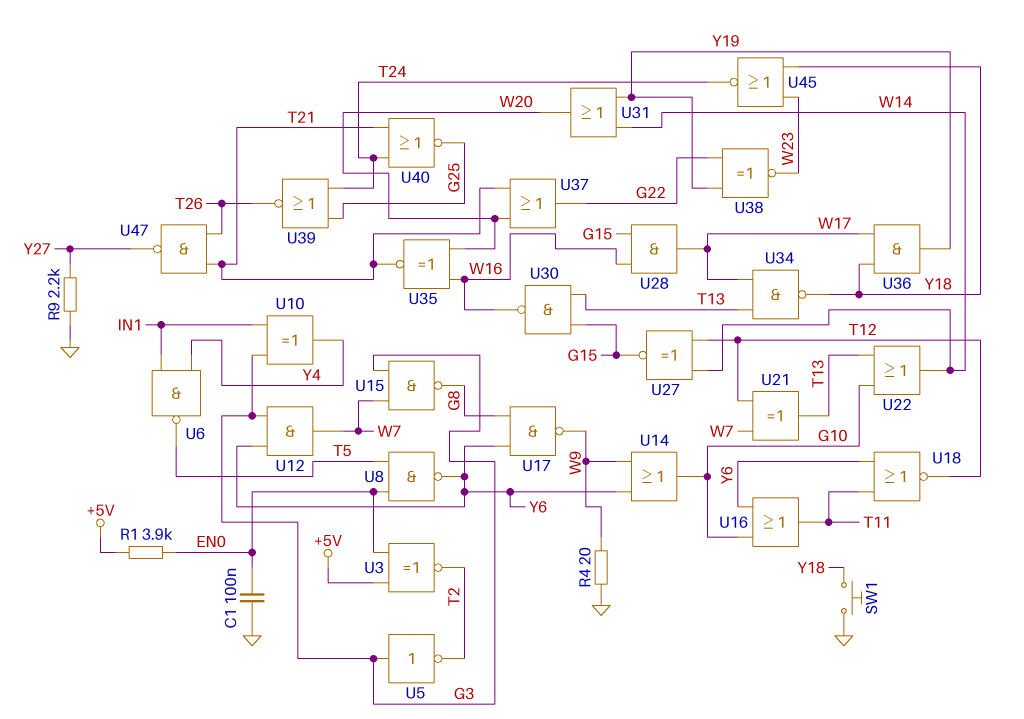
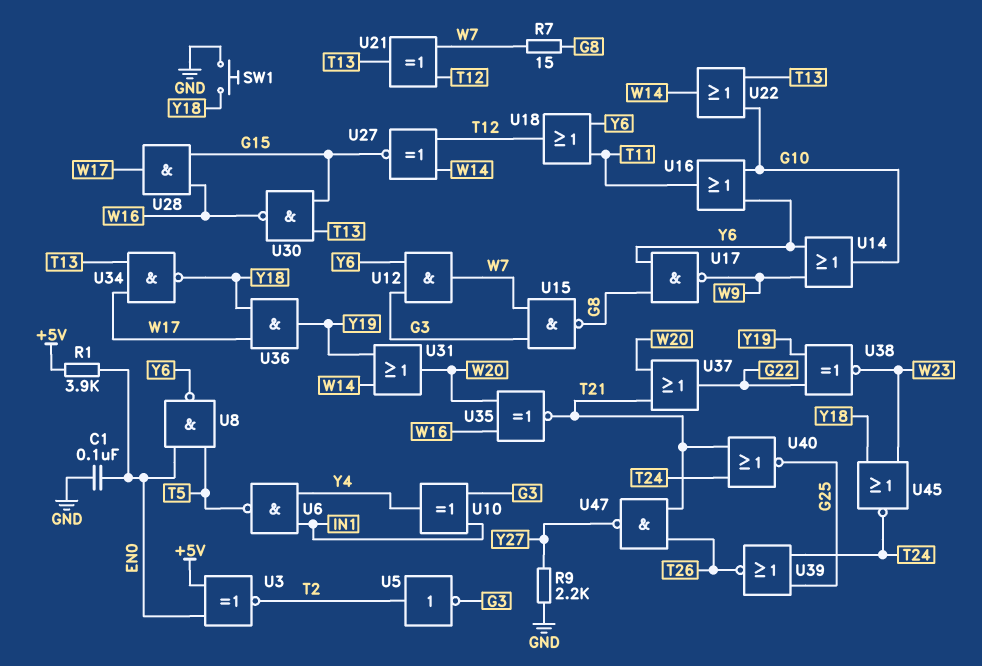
R4: 20 (GND, W9) -> none
R7: none -> 15 (G8, W7)
U5: NOT (in G3, out T2) -> NOT (in T2, out G3)
U18: NOR (in T11, in Y6, out T12) -> OR (in T11, in Y6, out T12)

